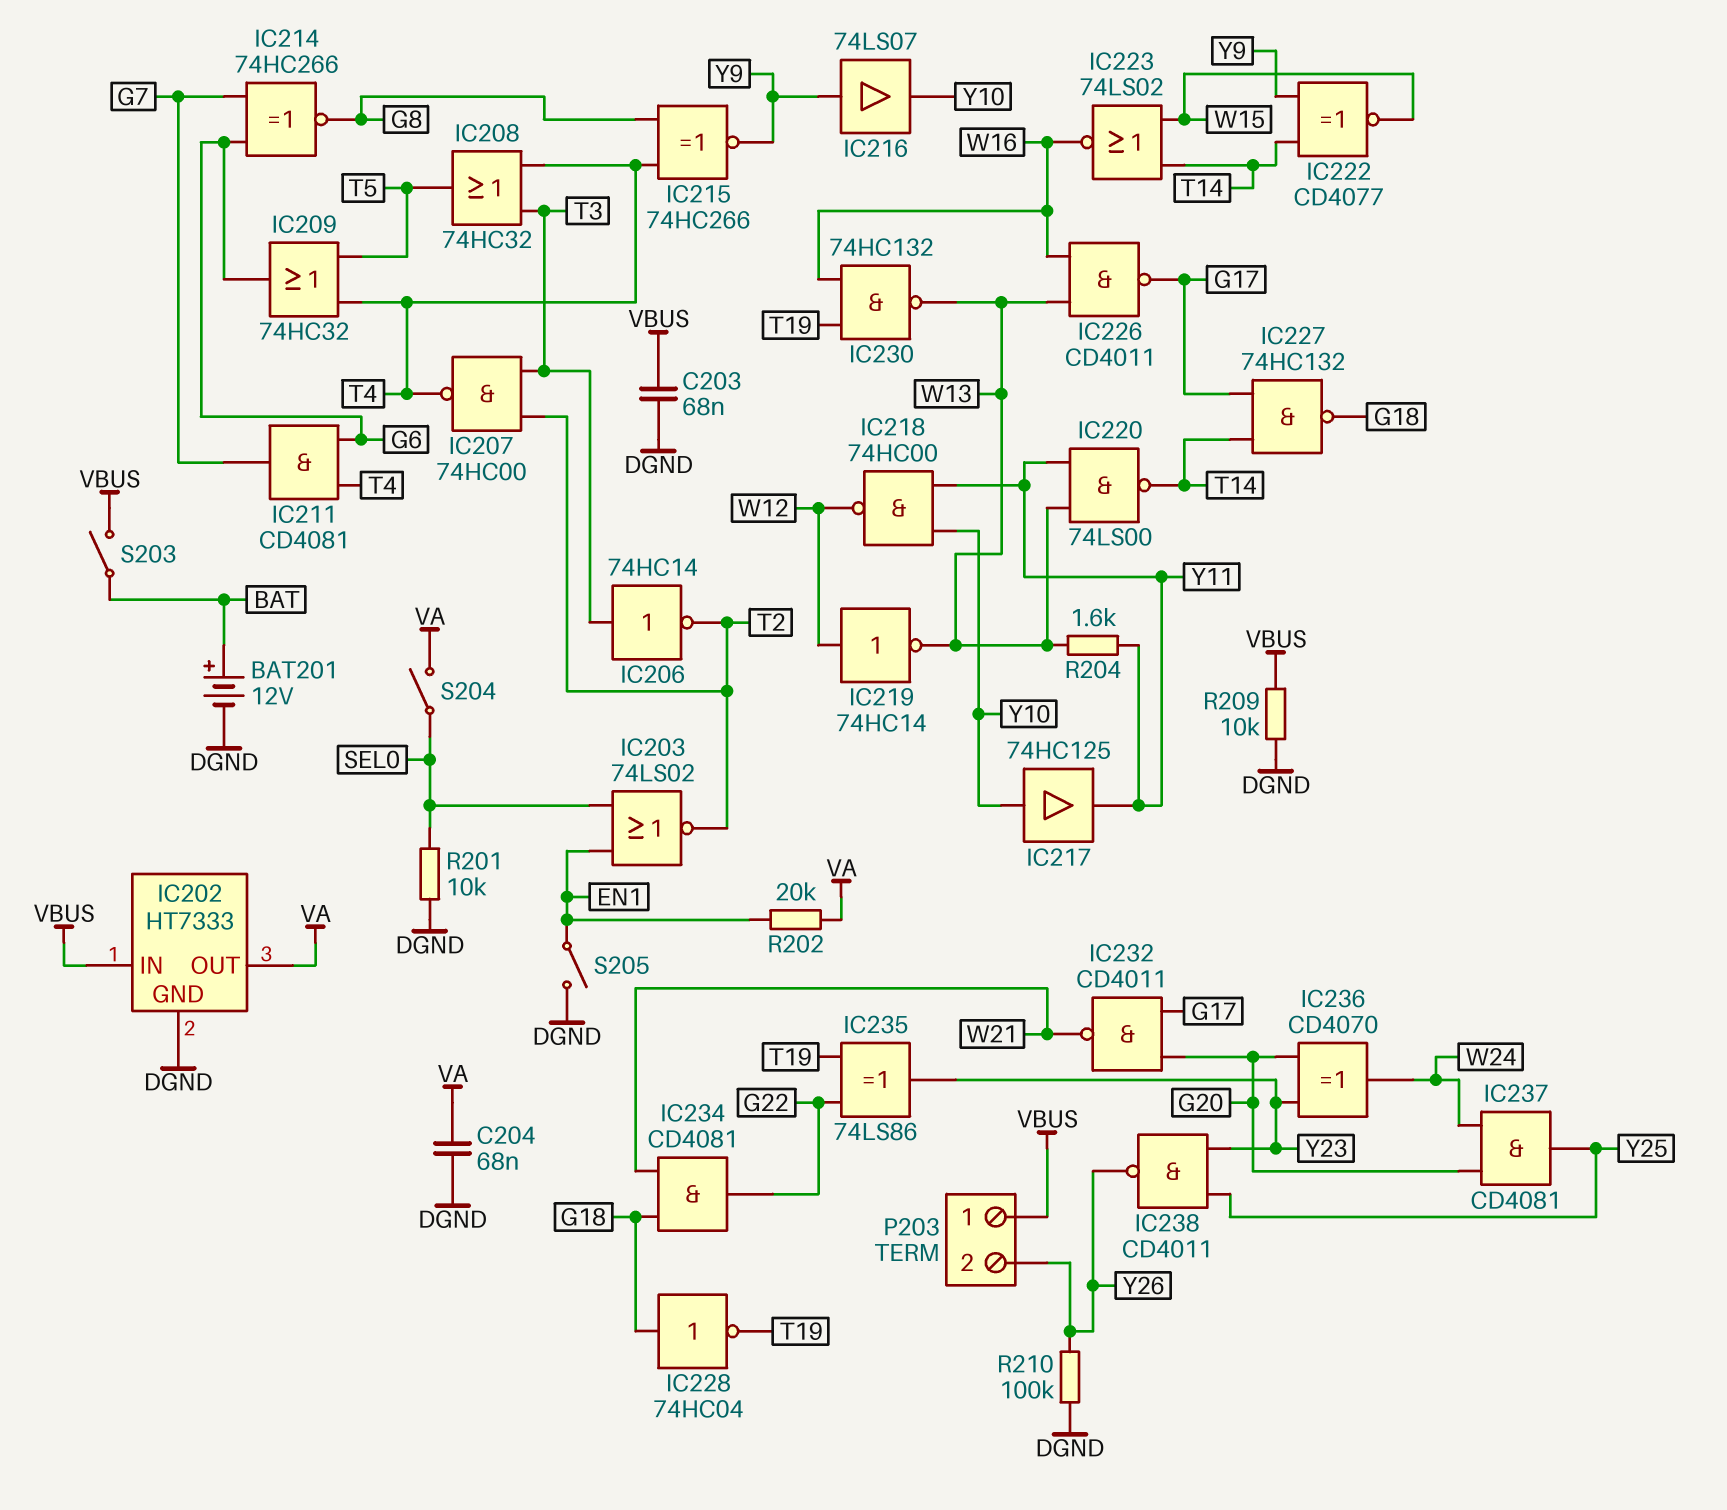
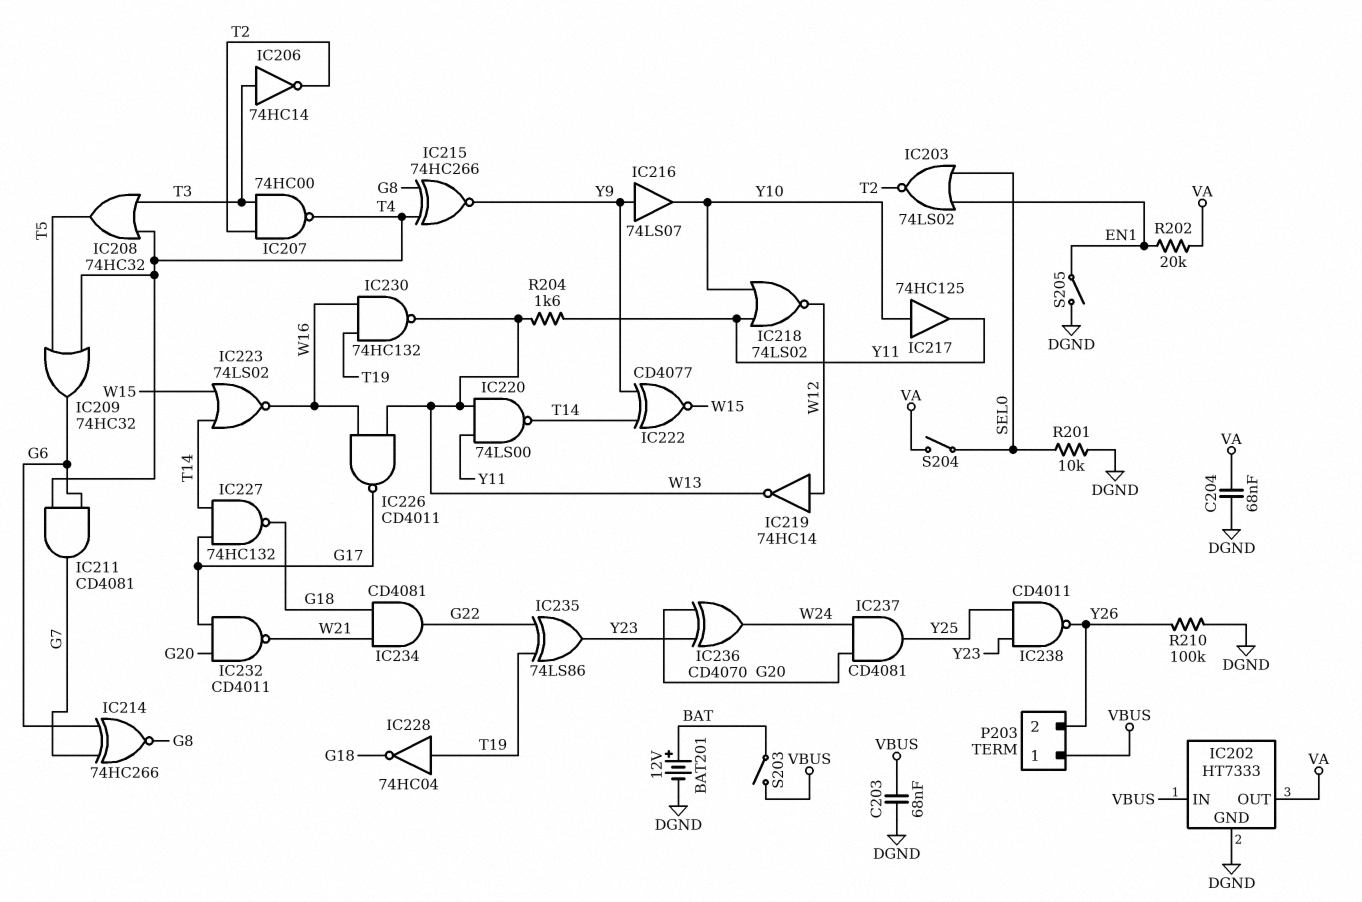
IC218: NAND 74HC00 (in Y10, in Y11, out W12) -> NOR 74LS02 (in Y10, in Y11, out W12)
IC228: NOT 74HC04 (in G18, out T19) -> NOT 74HC04 (in T19, out G18)
R209: 10k (DGND, VBUS) -> none

